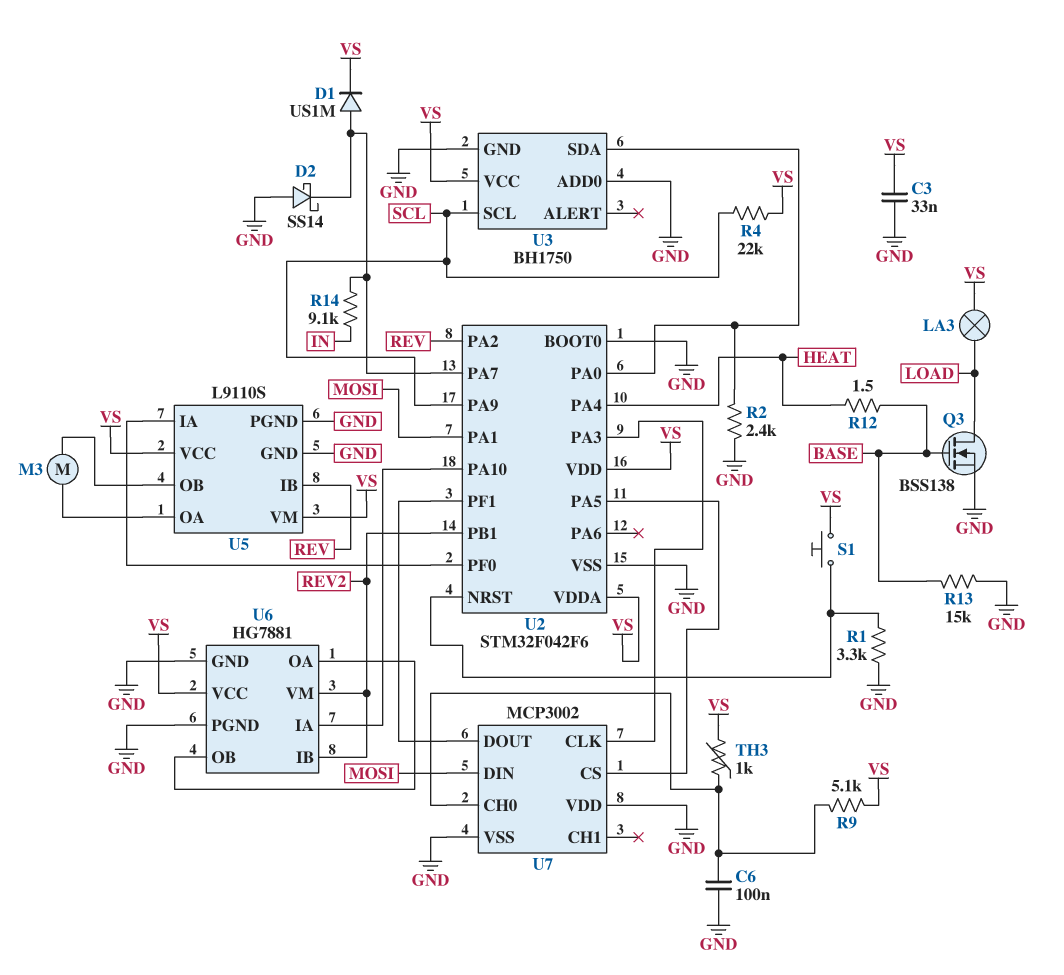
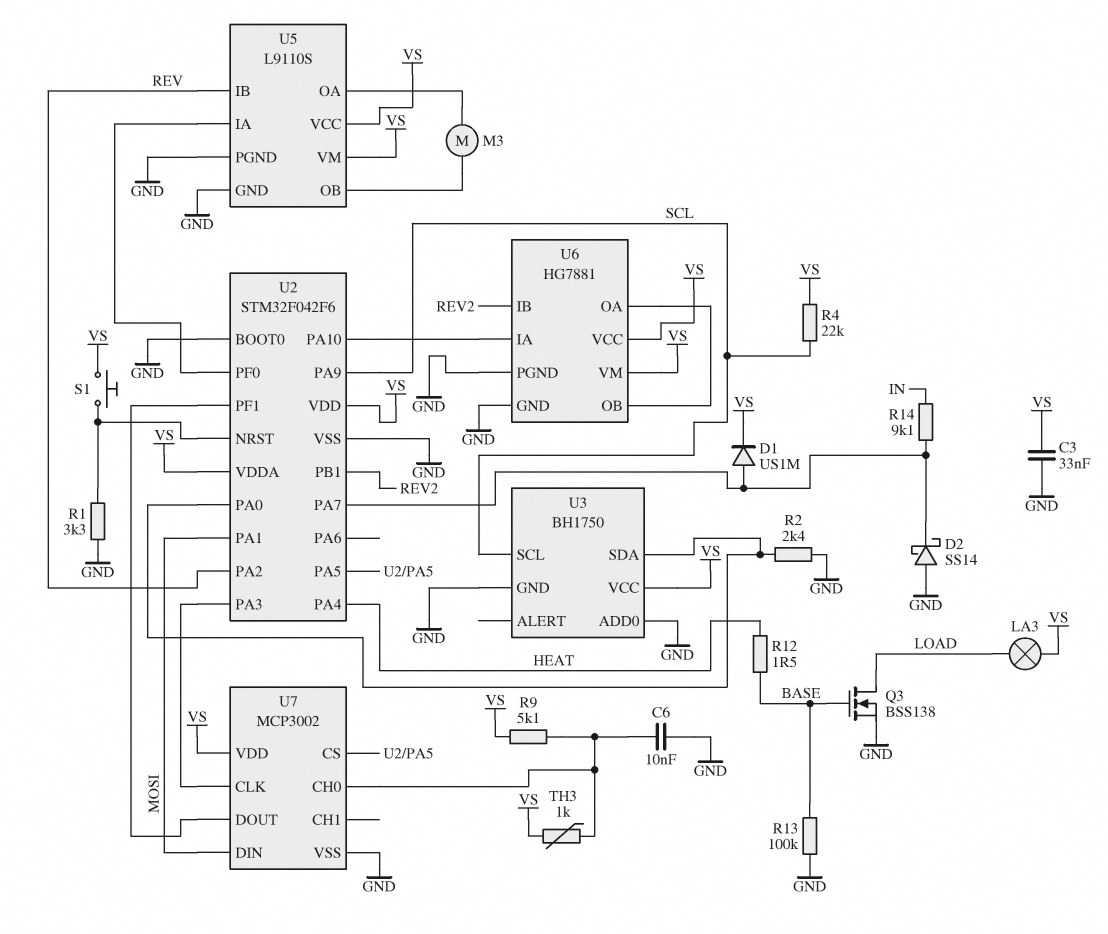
C6: 100nF (GND, U7/CH0) -> 10nF (GND, U7/CH0)
R13: 15k (BASE, GND) -> 100k (BASE, GND)
U6 pin VM: REV2 -> VS
U7 pin VDD: GND -> VS

